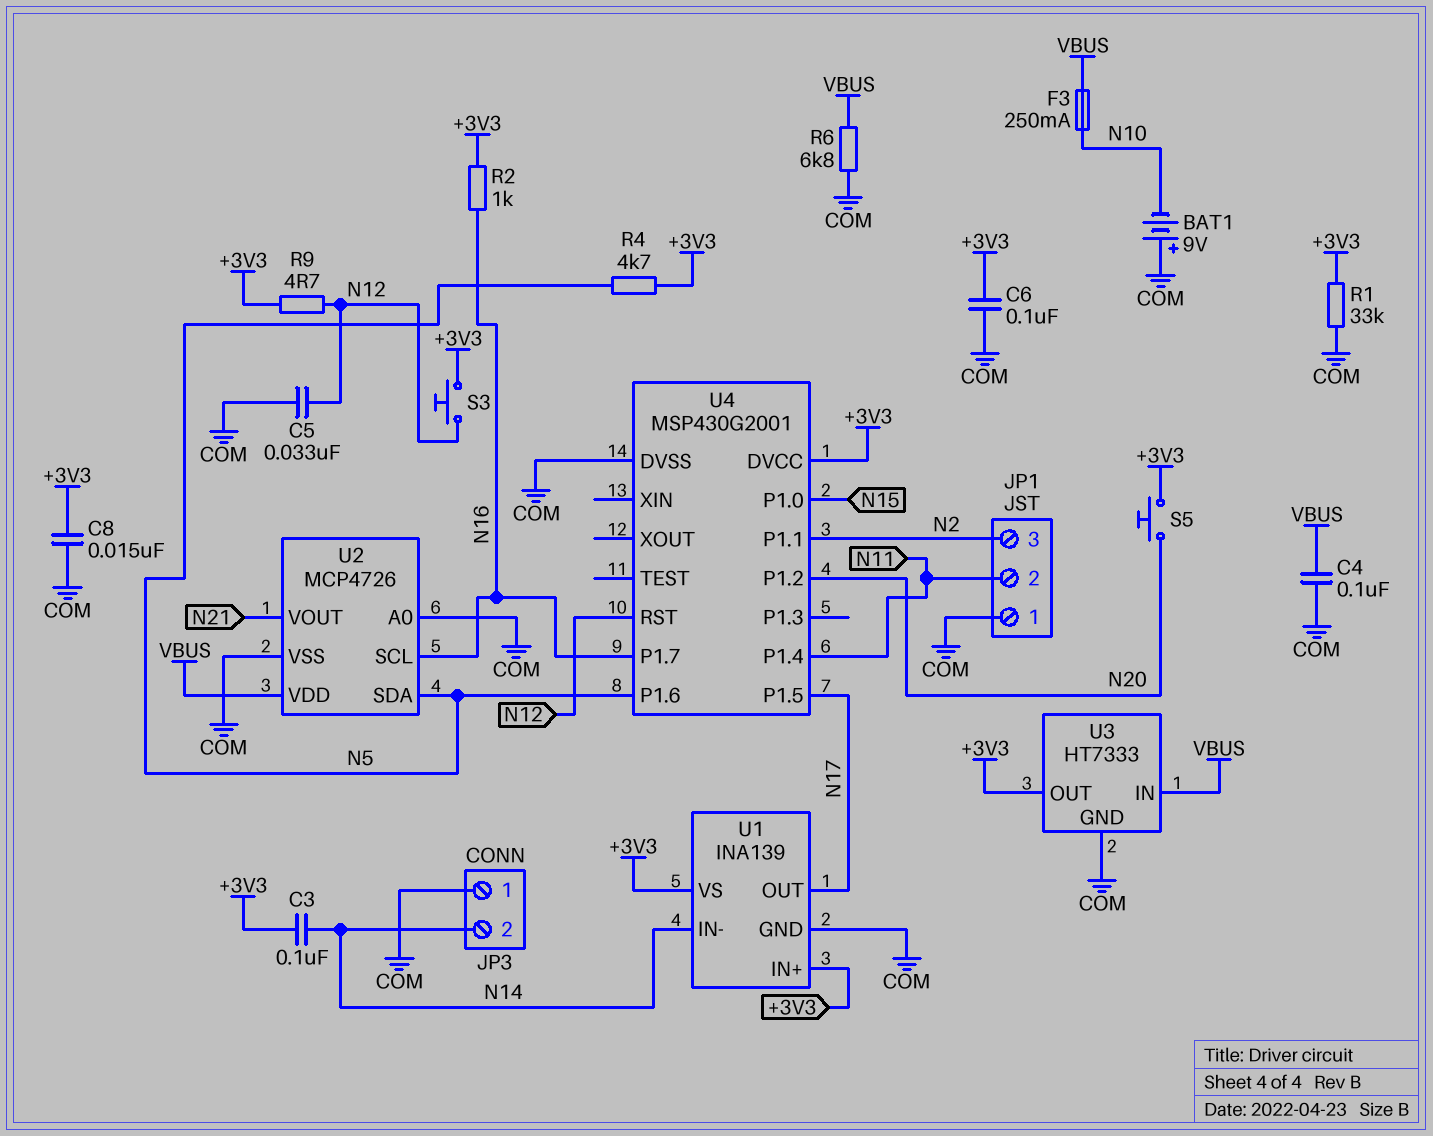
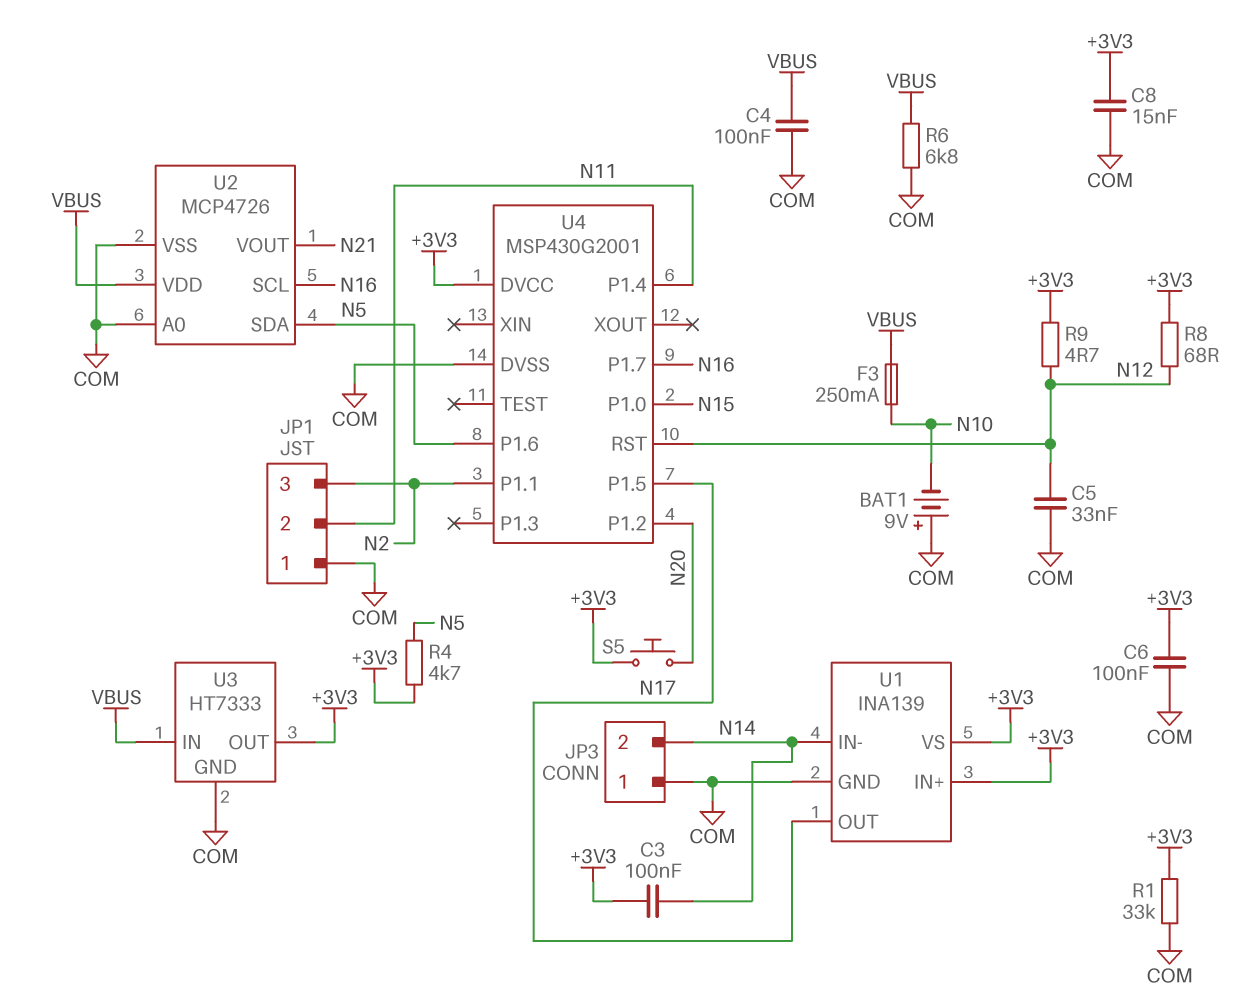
R2: 1k (+3V3, N16) -> none
R8: none -> 68 (+3V3, N12)
S3: button (+3V3, N12) -> none

